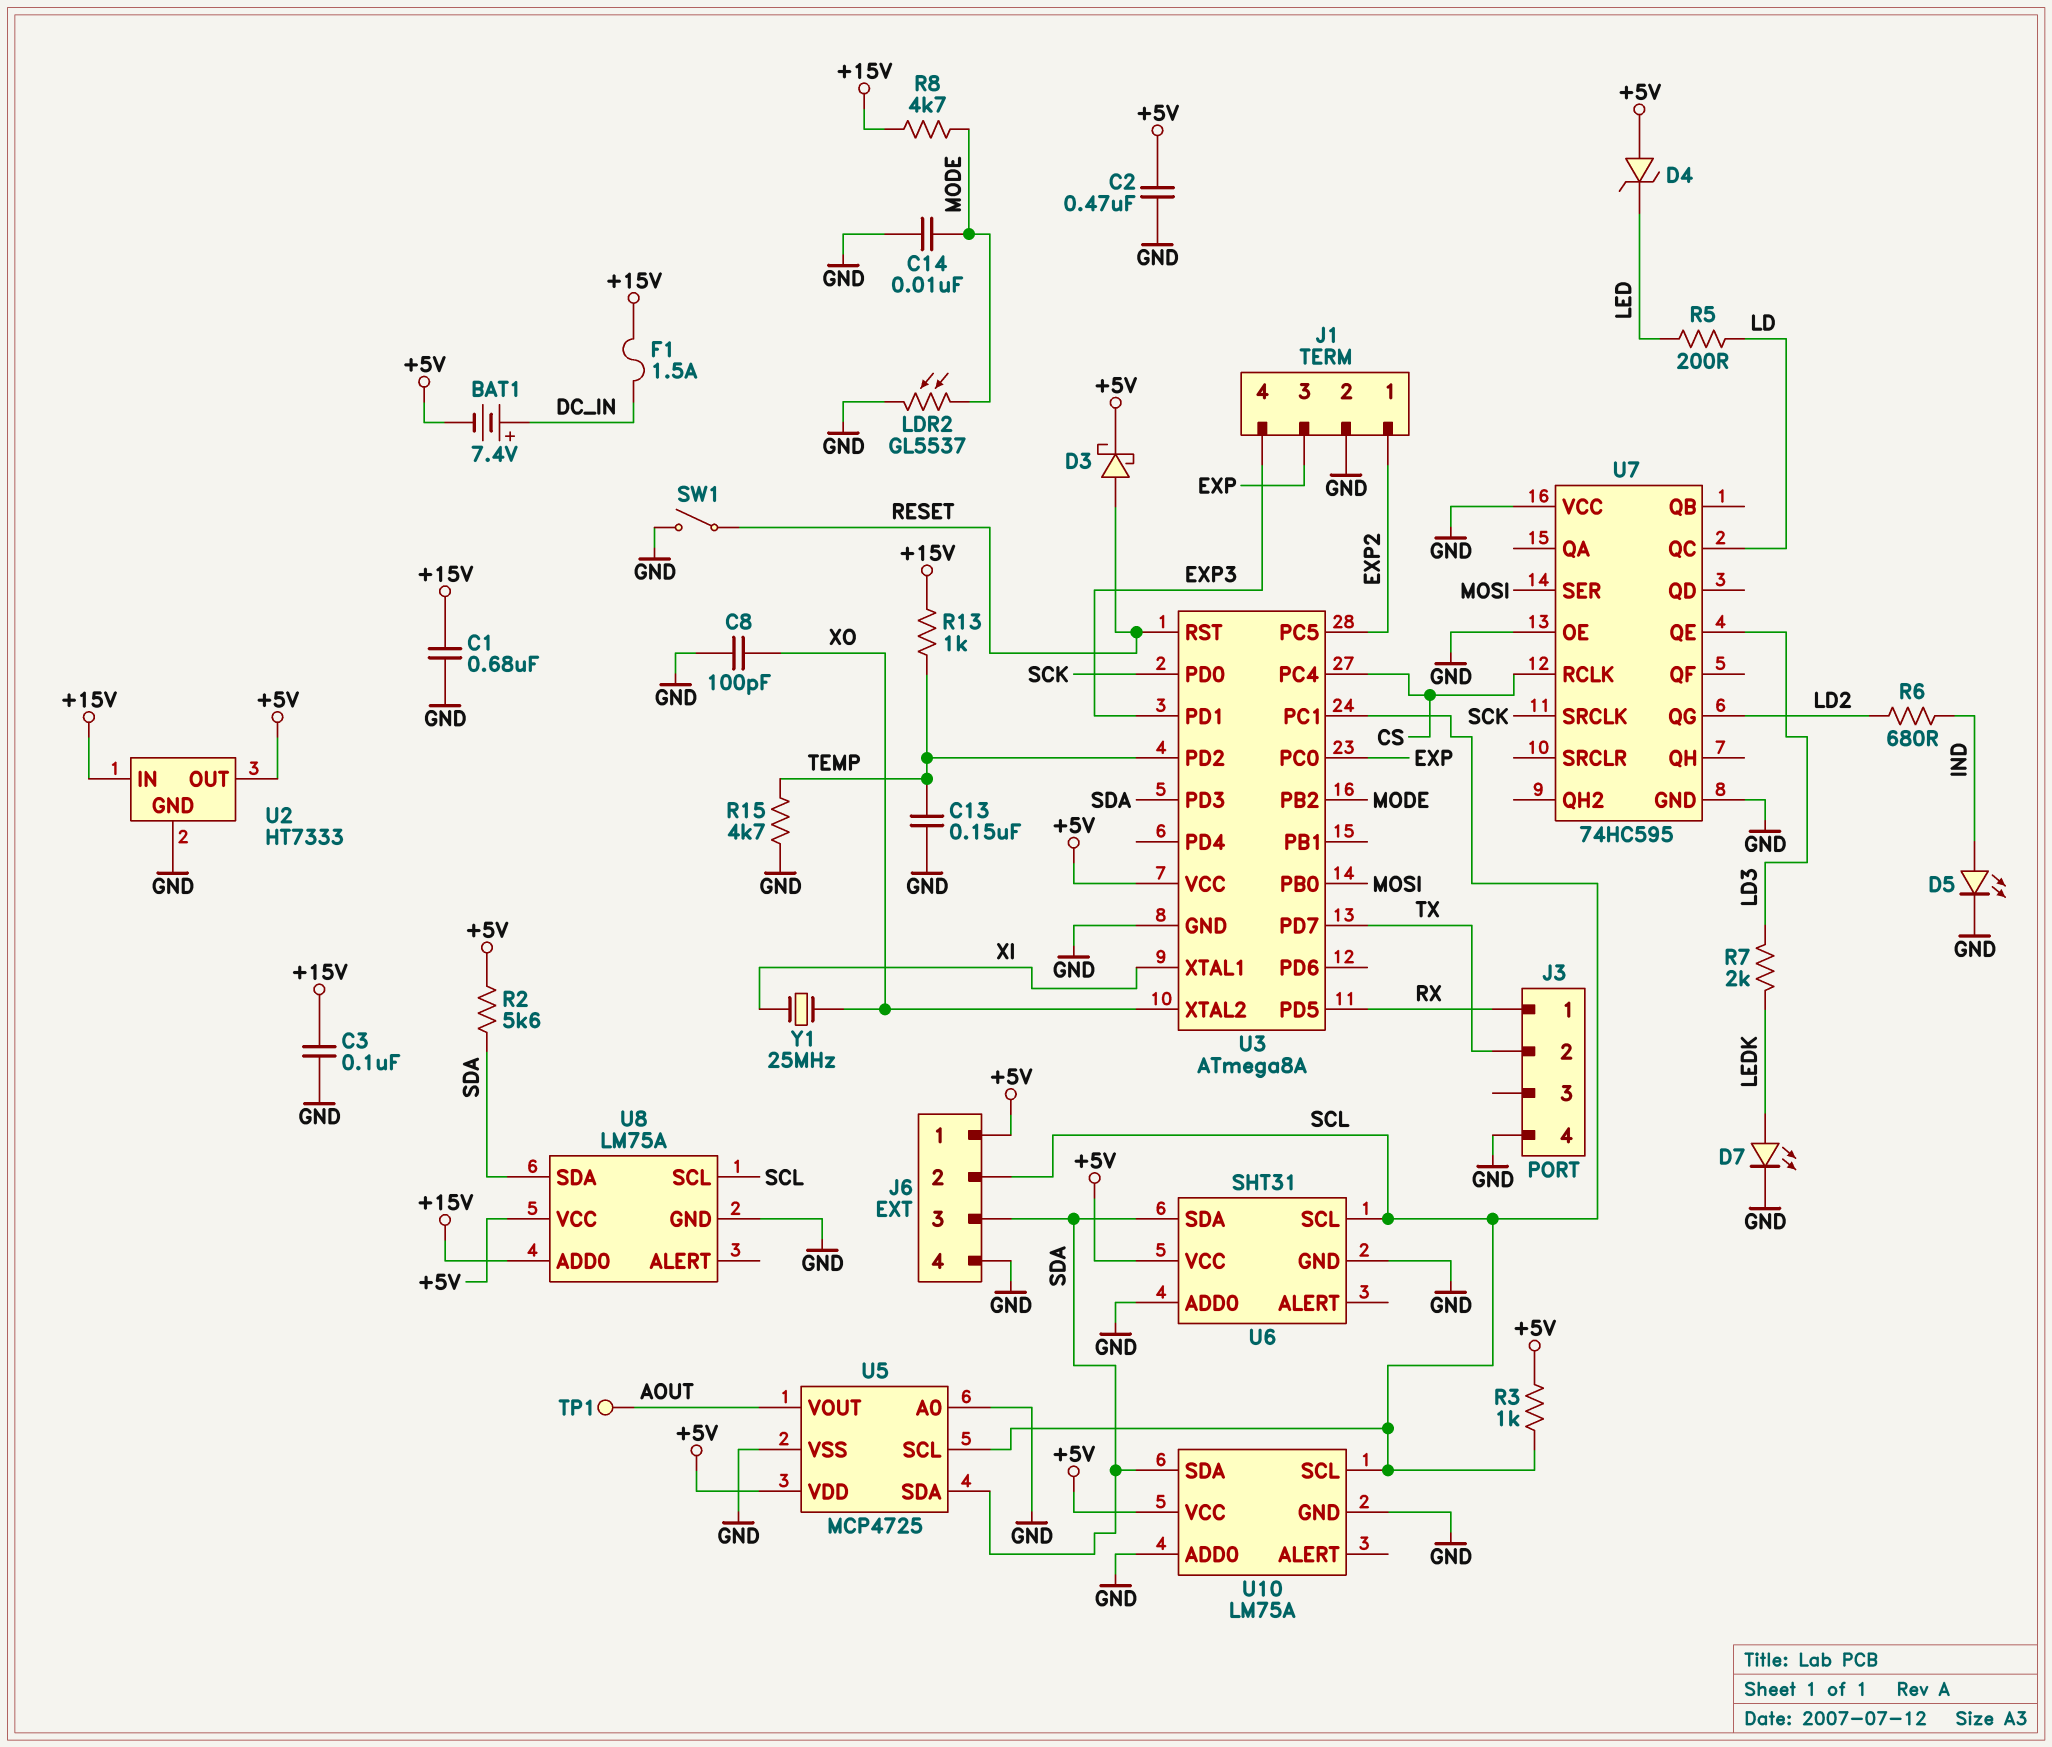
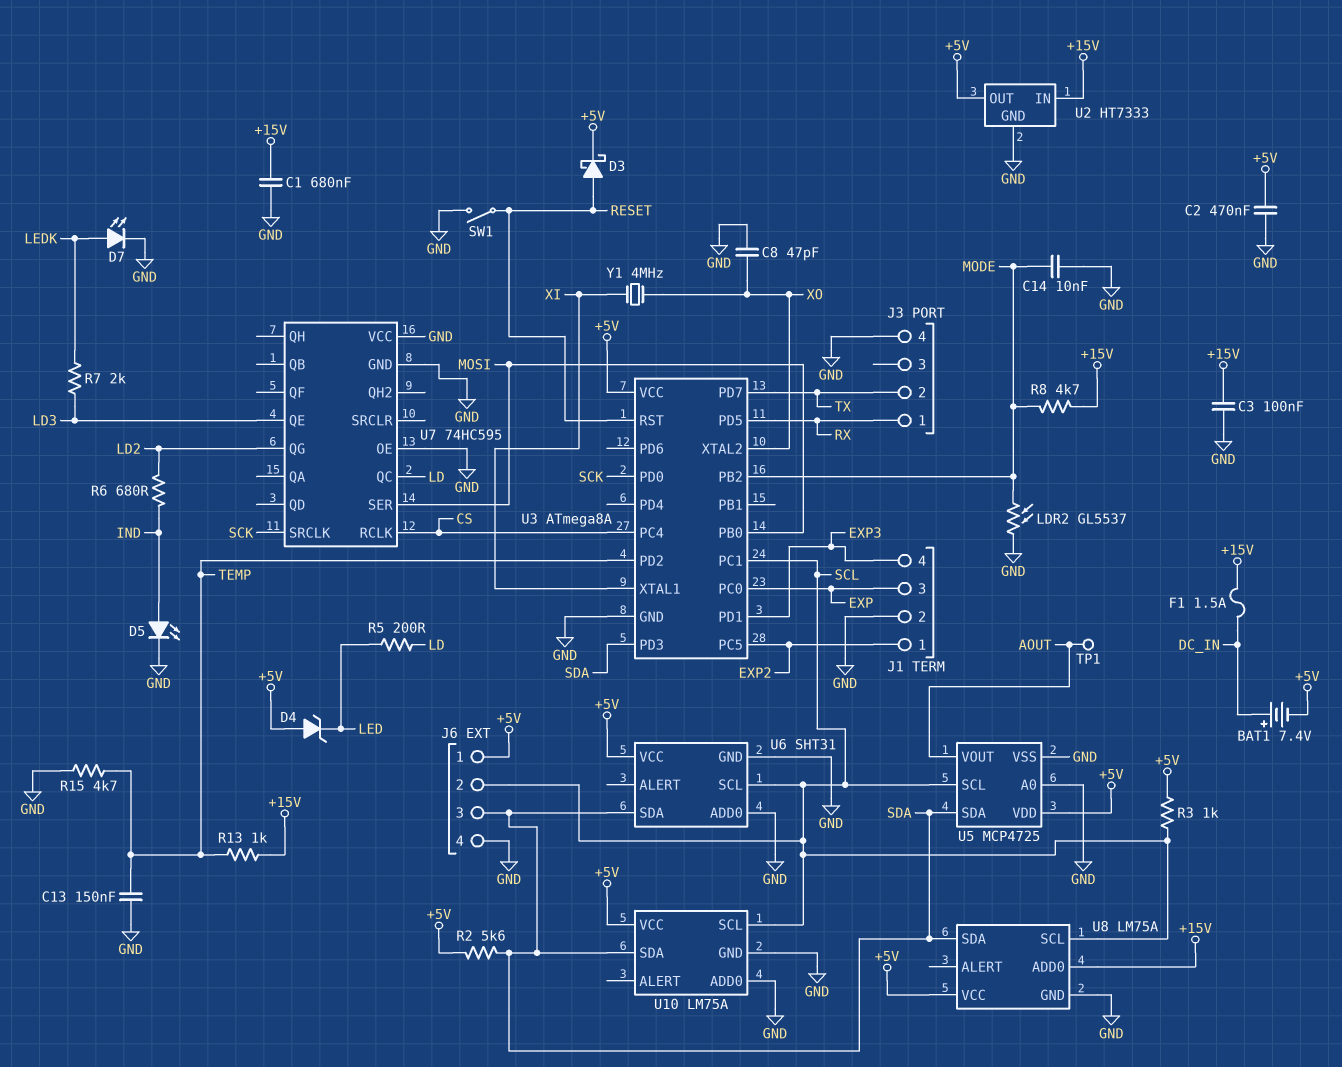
C8: 100pF (GND, XO) -> 47pF (GND, XO)
Y1: 25MHz (XI, XO) -> 4MHz (XI, XO)

